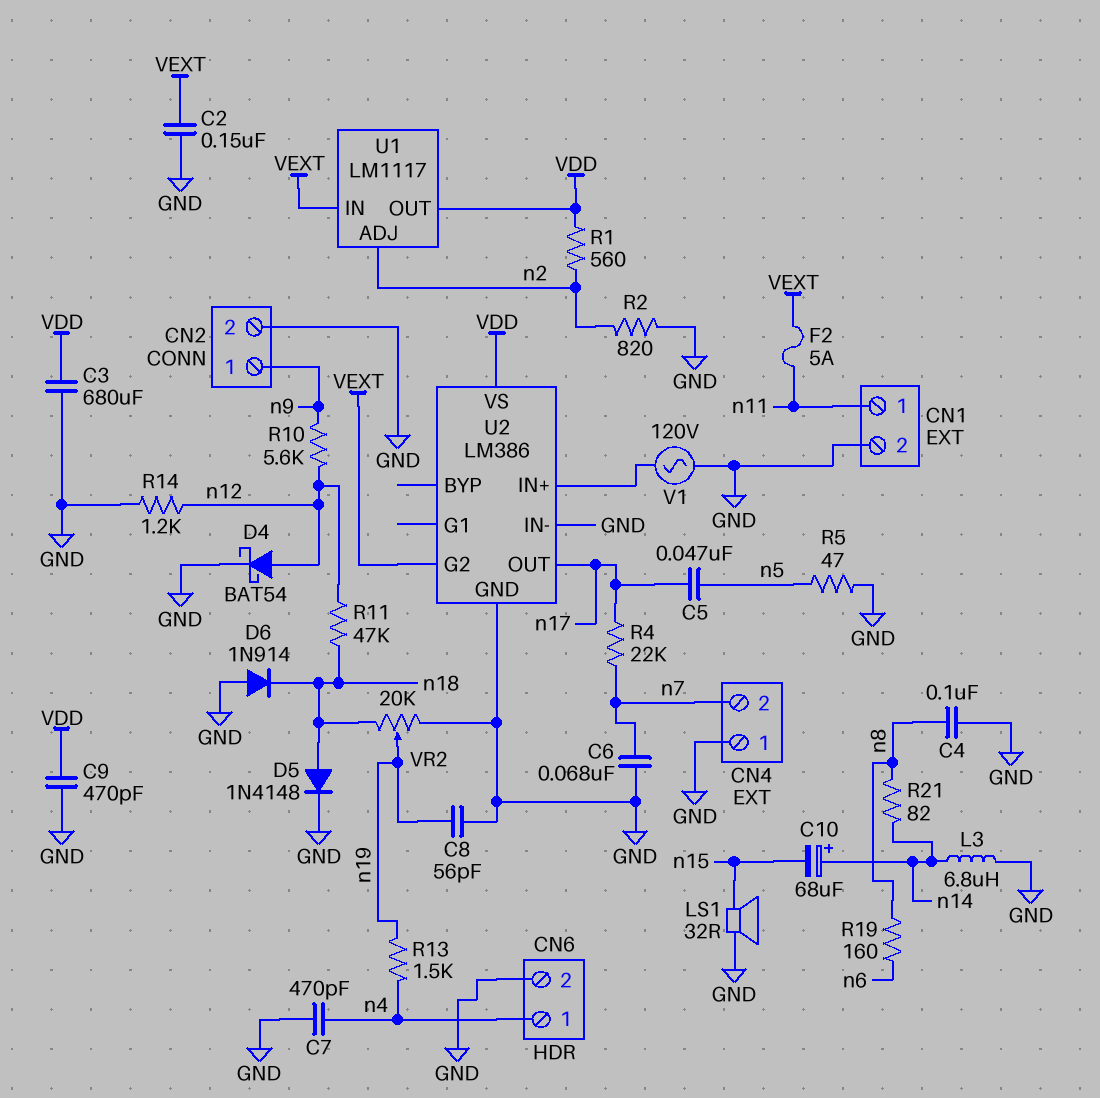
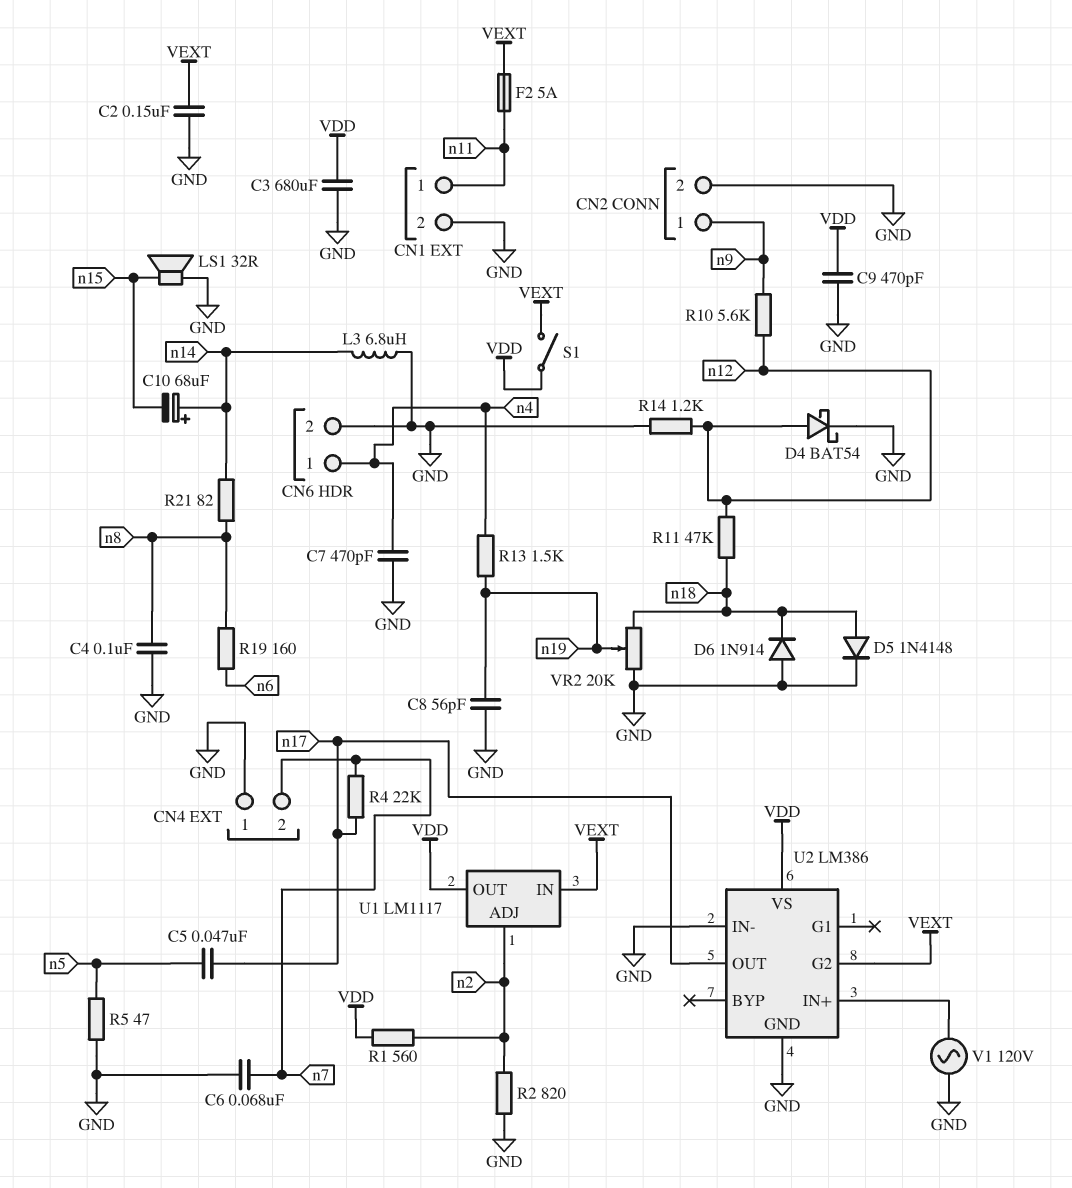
S1: none -> switch (VDD, VEXT)

